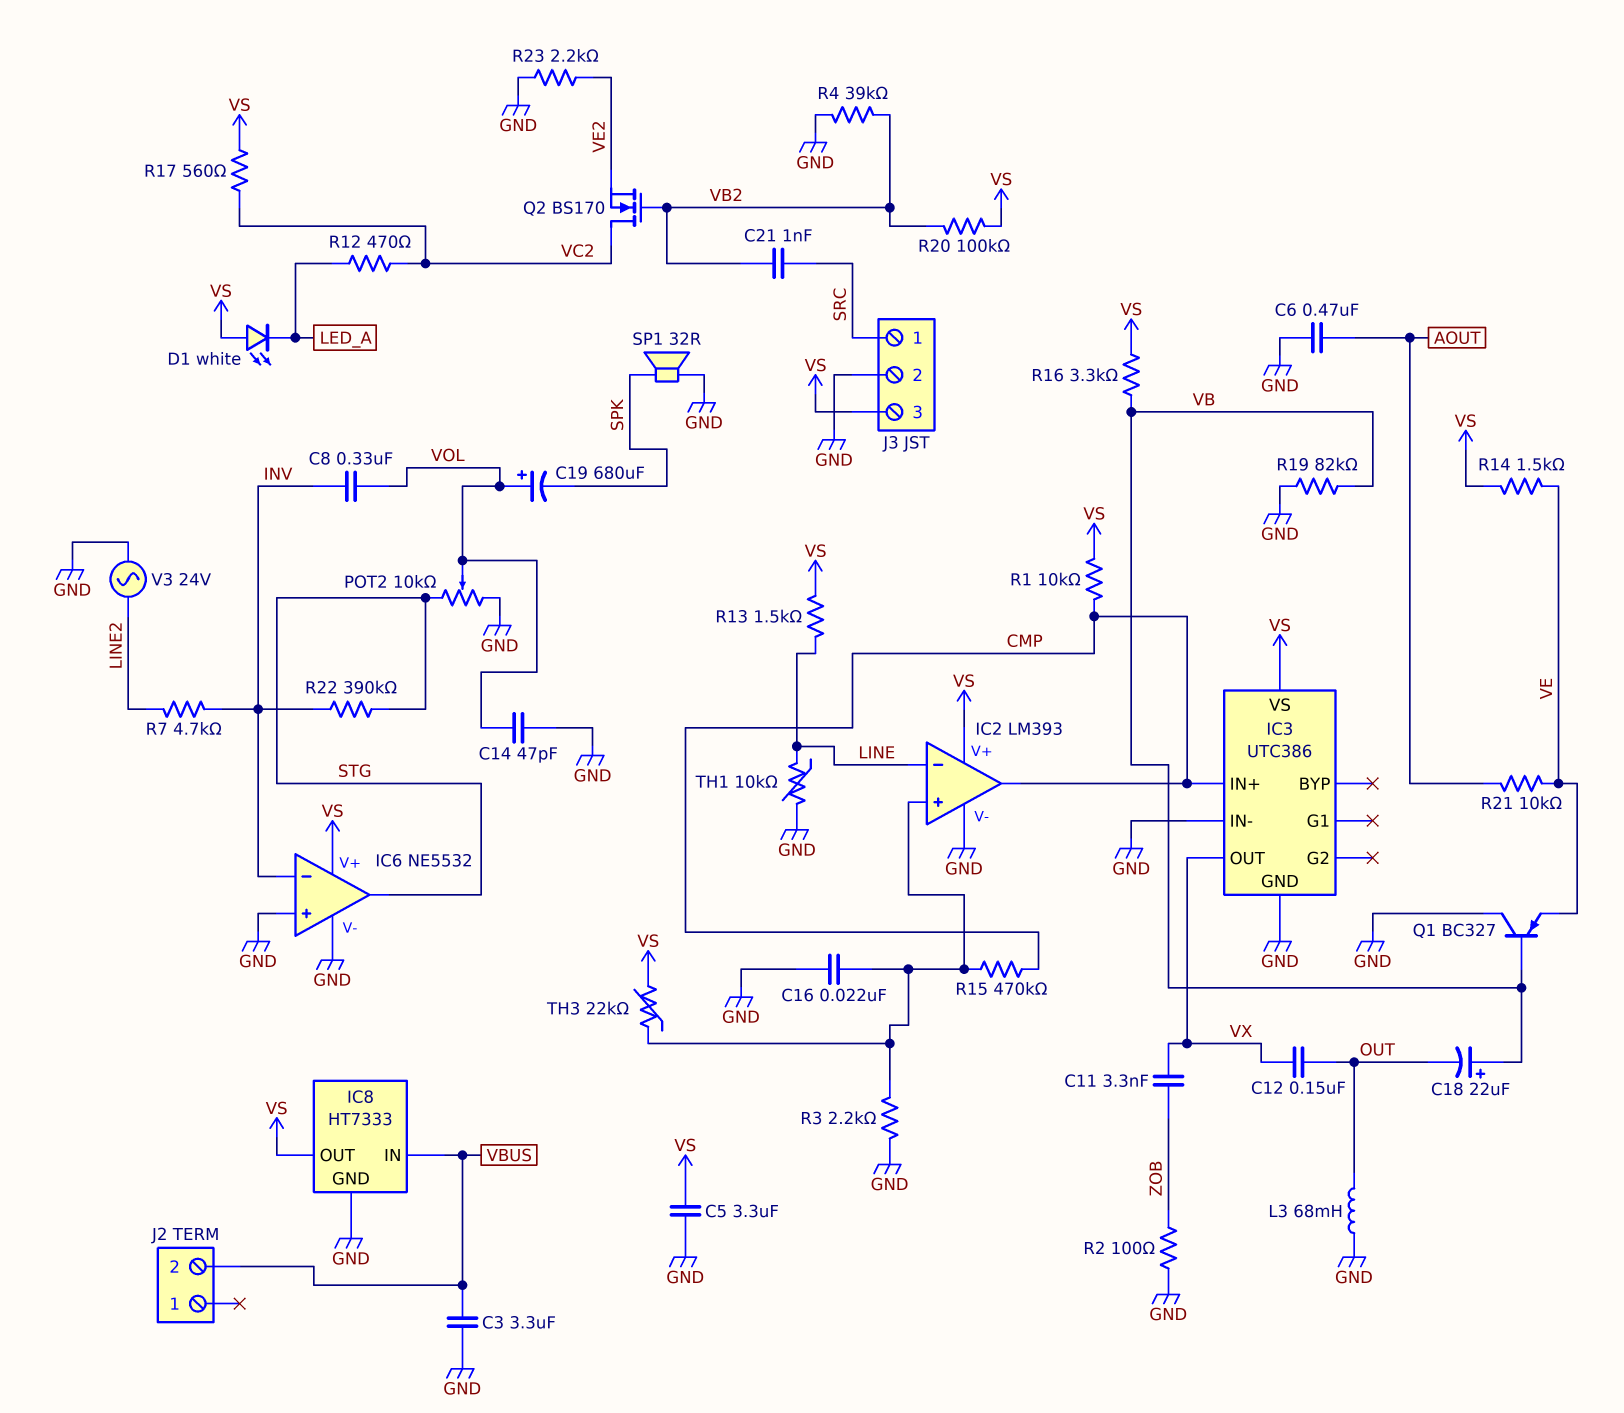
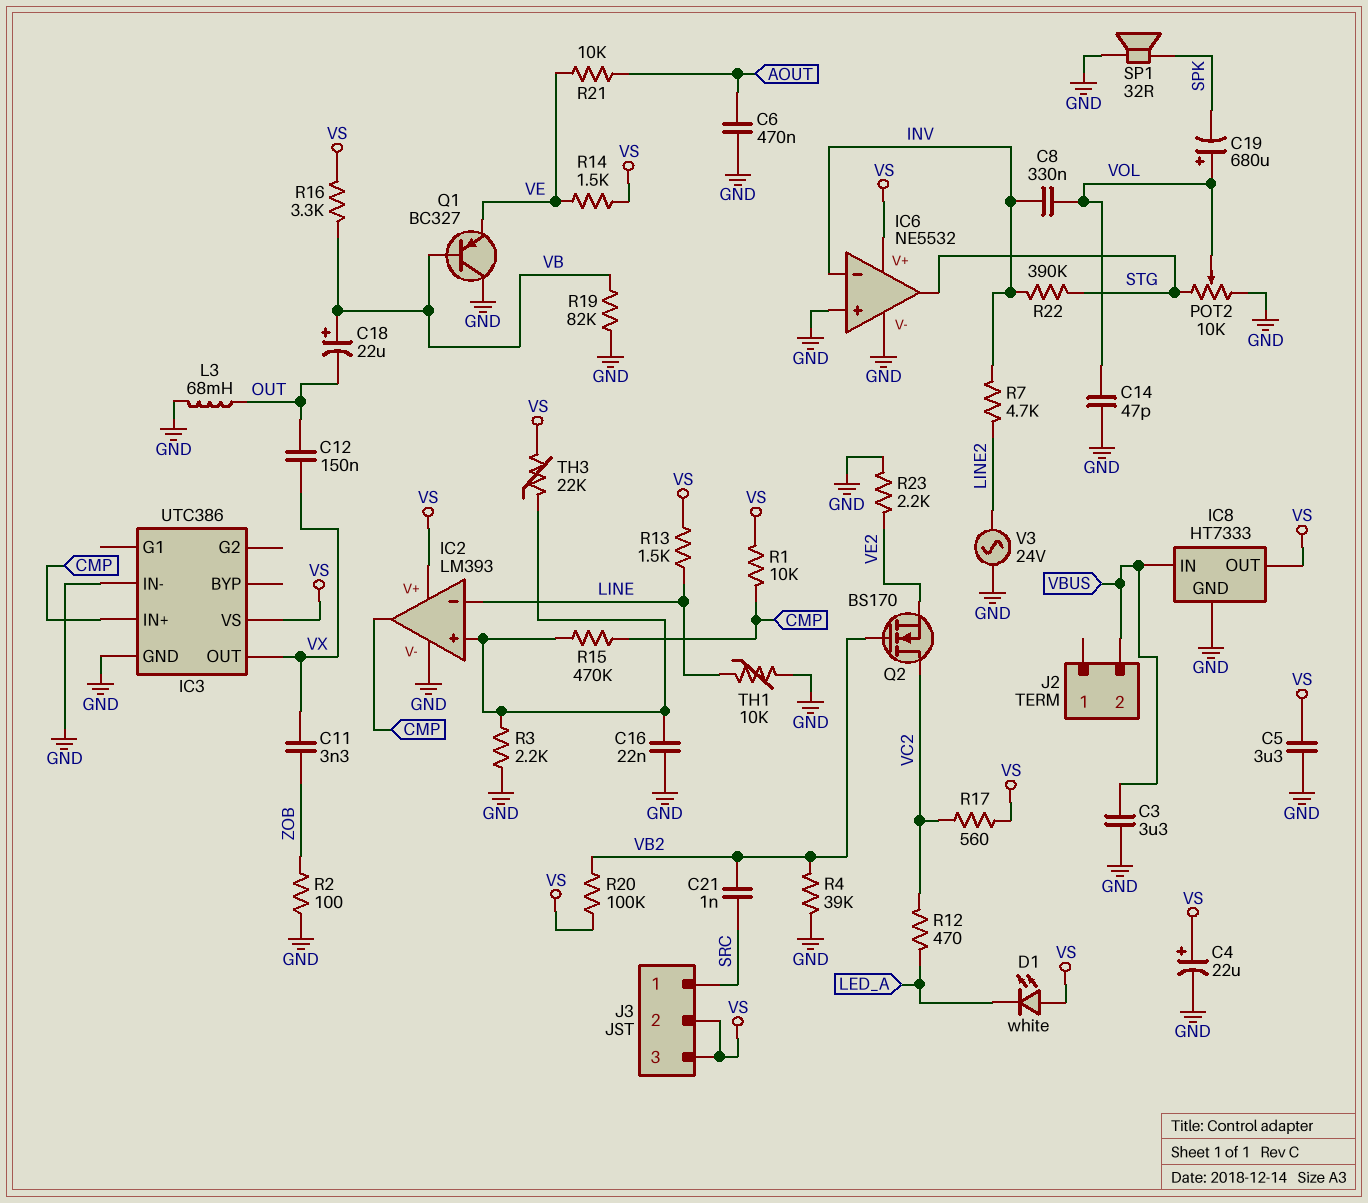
C4: none -> 22uF (plus VS, minus GND)
J3 pin 2: GND -> VS

